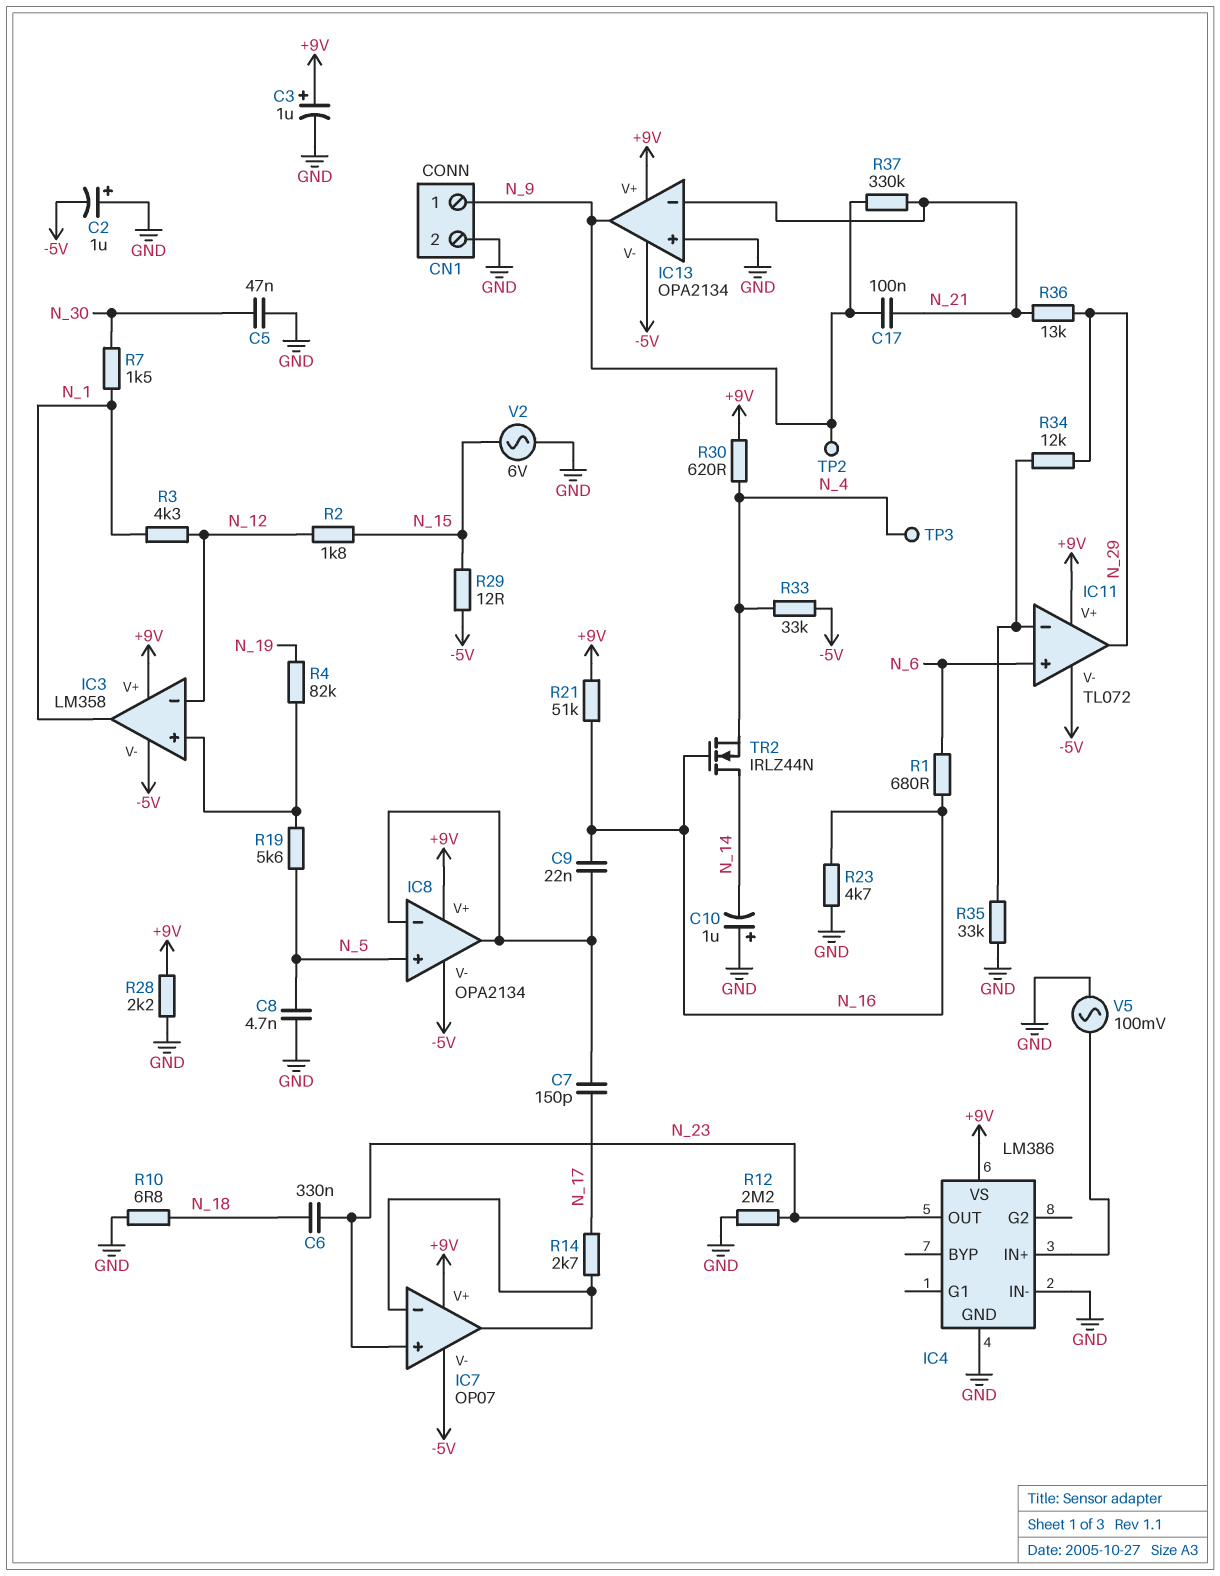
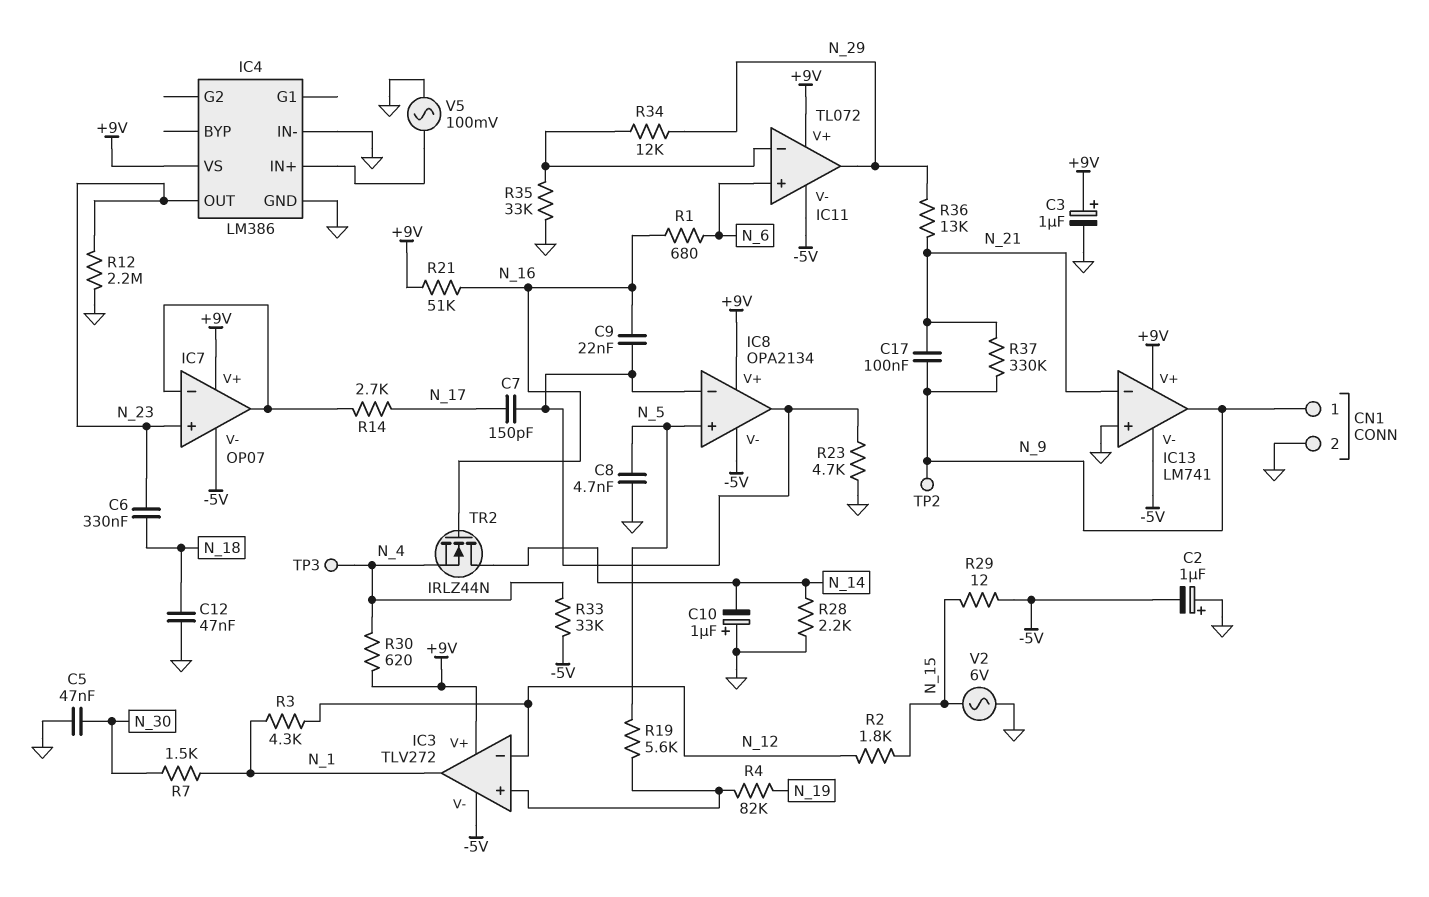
C12: none -> 47nF (GND, N_18)
IC3: LM358 -> TLV272
IC13: OPA2134 -> LM741
R10: 6.8 (GND, N_18) -> none
R23: 4.7k (GND, N_16) -> 4.7k (GND, IC8/in-)
R28: 2.2k (+9V, GND) -> 2.2k (GND, N_14)

